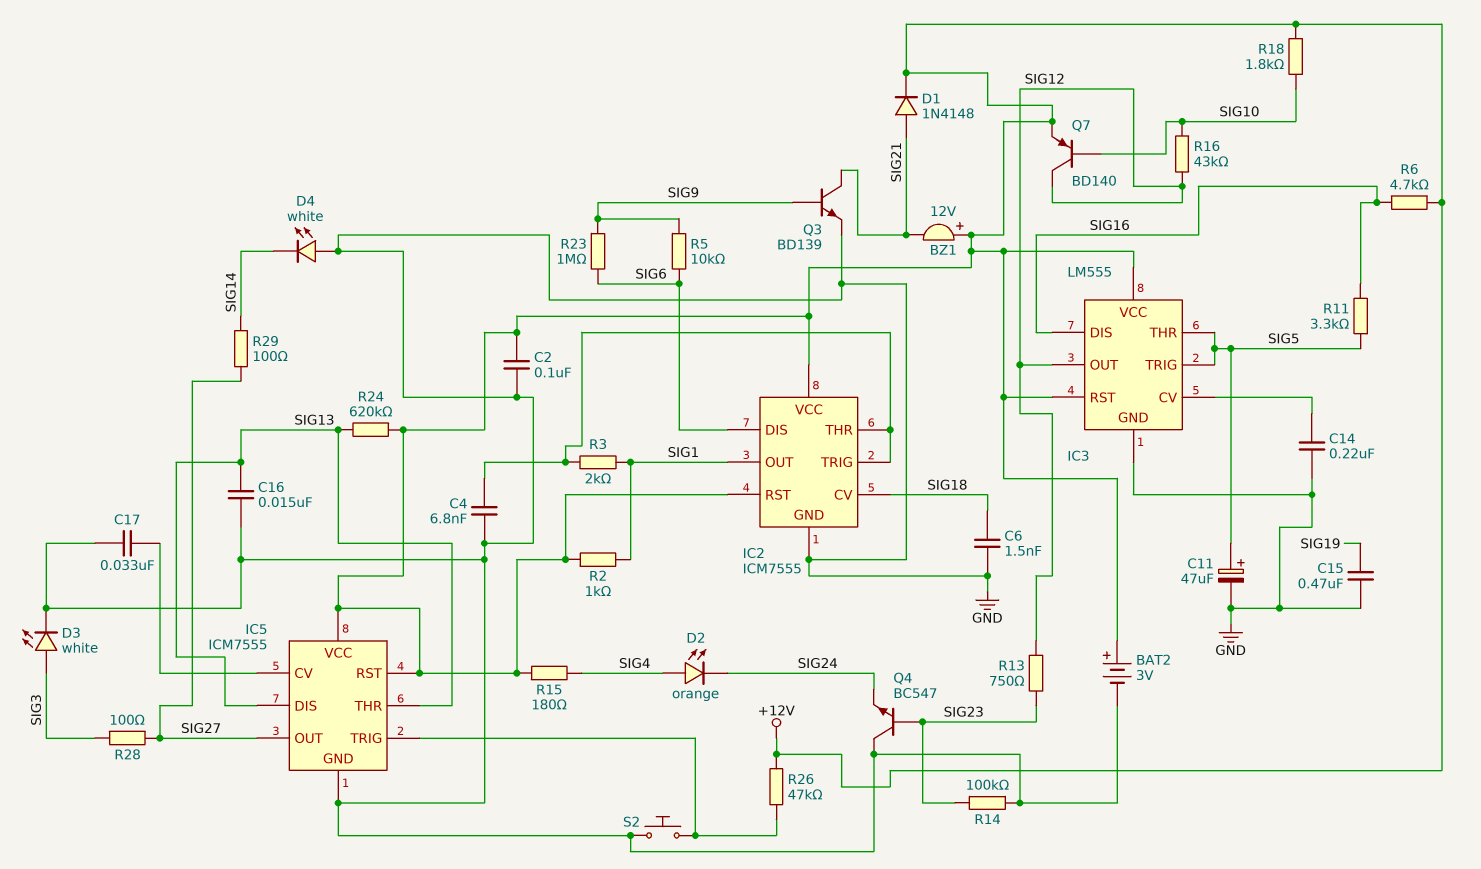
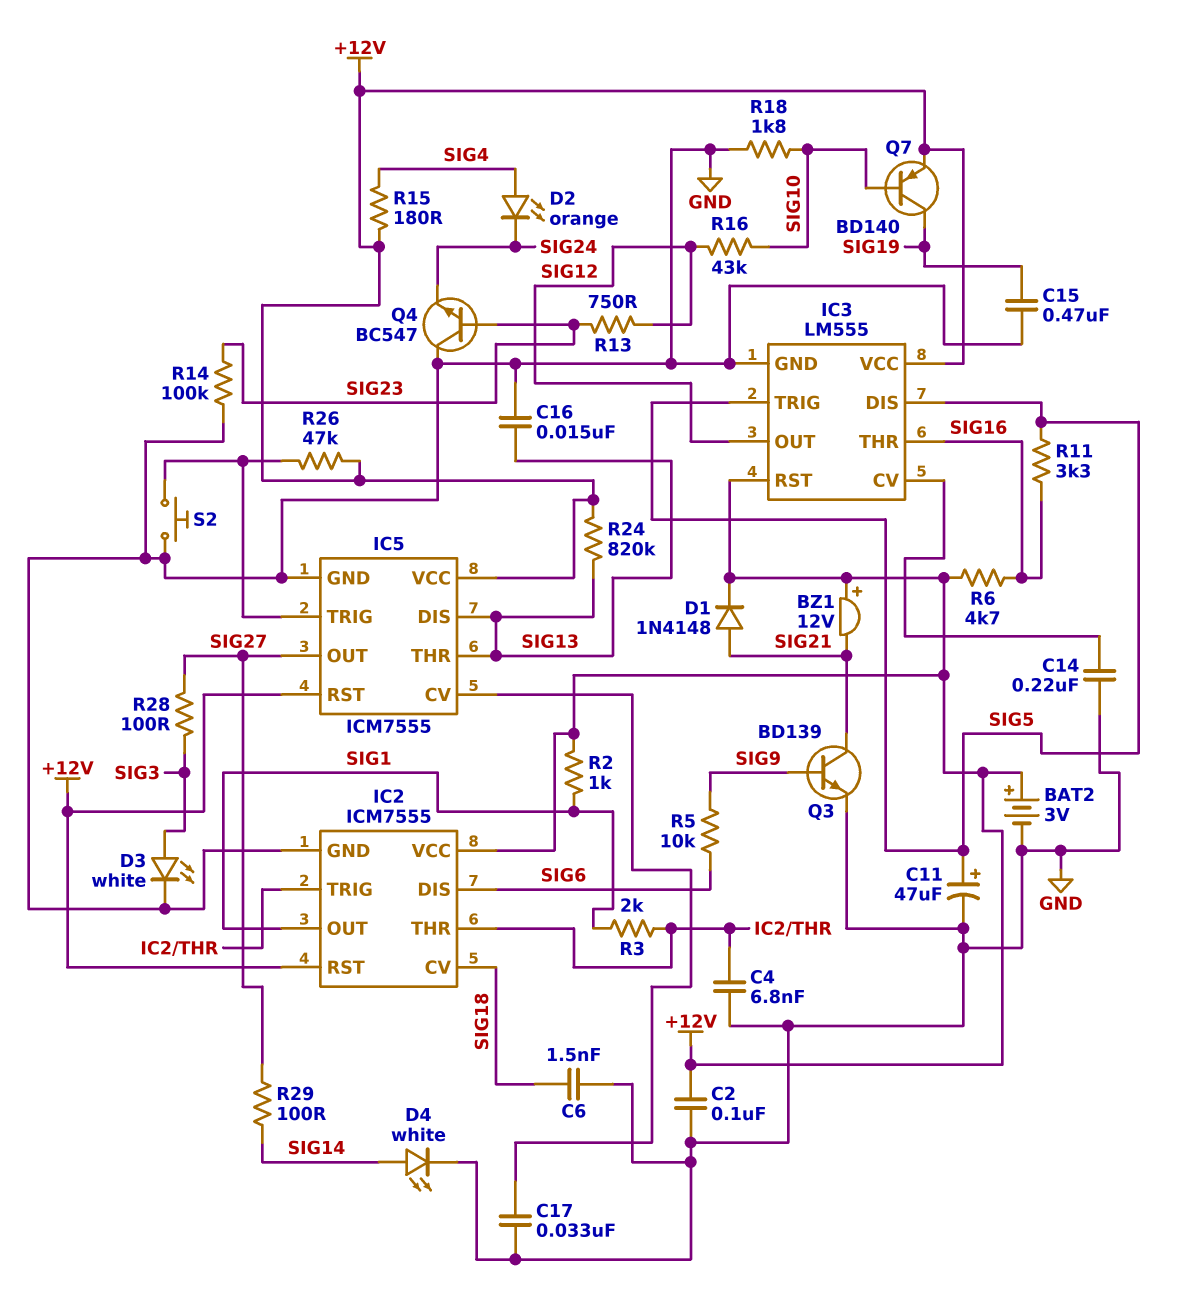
D4: LED white (A GND, K SIG14) -> LED white (A SIG14, K GND)
IC3 pin DIS: SIG16 -> SIG5
IC3 pin THR: SIG5 -> SIG16
Q7: PNP BD140 (B SIG10, C SIG12, E +12V) -> PNP BD140 (B SIG10, C SIG19, E +12V)
R18: 1.8k (+12V, SIG10) -> 1.8k (GND, SIG10)
R23: 1M (SIG6, SIG9) -> none
R24: 620k (+12V, SIG13) -> 820k (+12V, SIG13)

